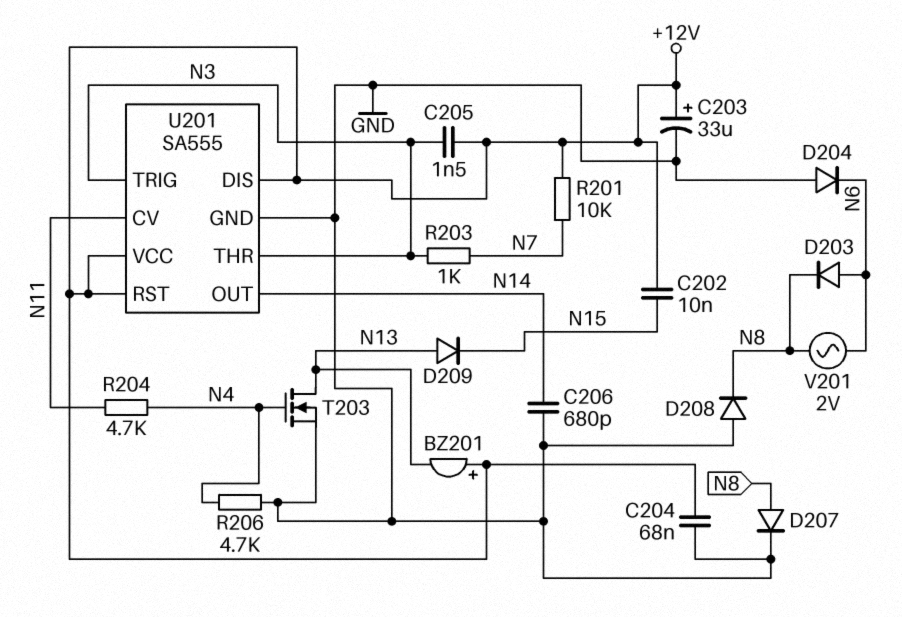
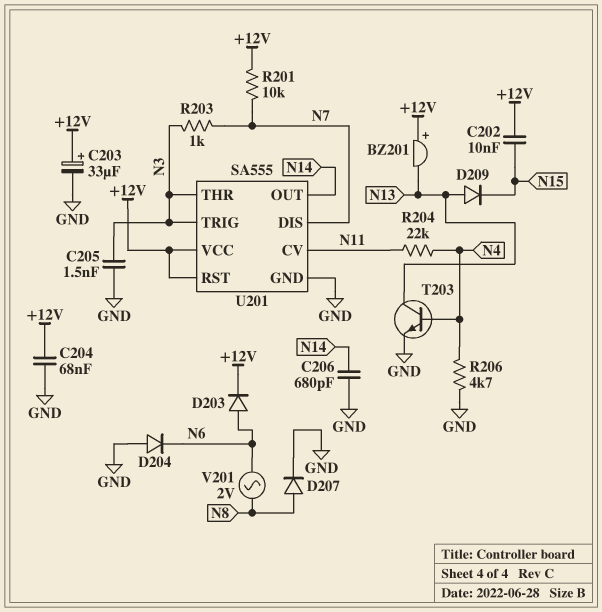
C205: 1.5nF (+12V, N3) -> 1.5nF (GND, N3)
D203: diode (A N6, K N8) -> diode (A N6, K +12V)
D208: diode (A GND, K N8) -> none
R204: 4.7k (N4, N11) -> 22k (N4, N11)
T203: NMOS (G N4, D N13, S GND) -> NPN (B N4, C N13, E GND)
U201 pin DIS: +12V -> N7

